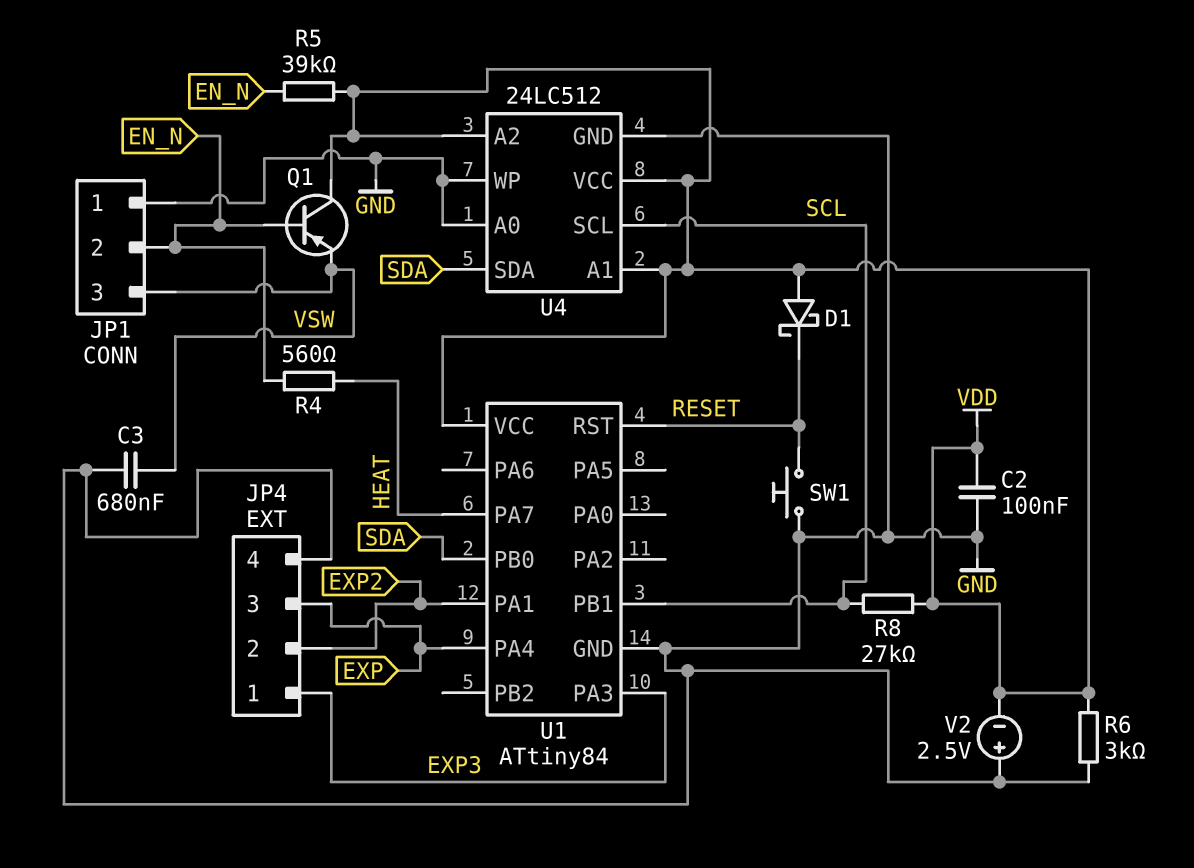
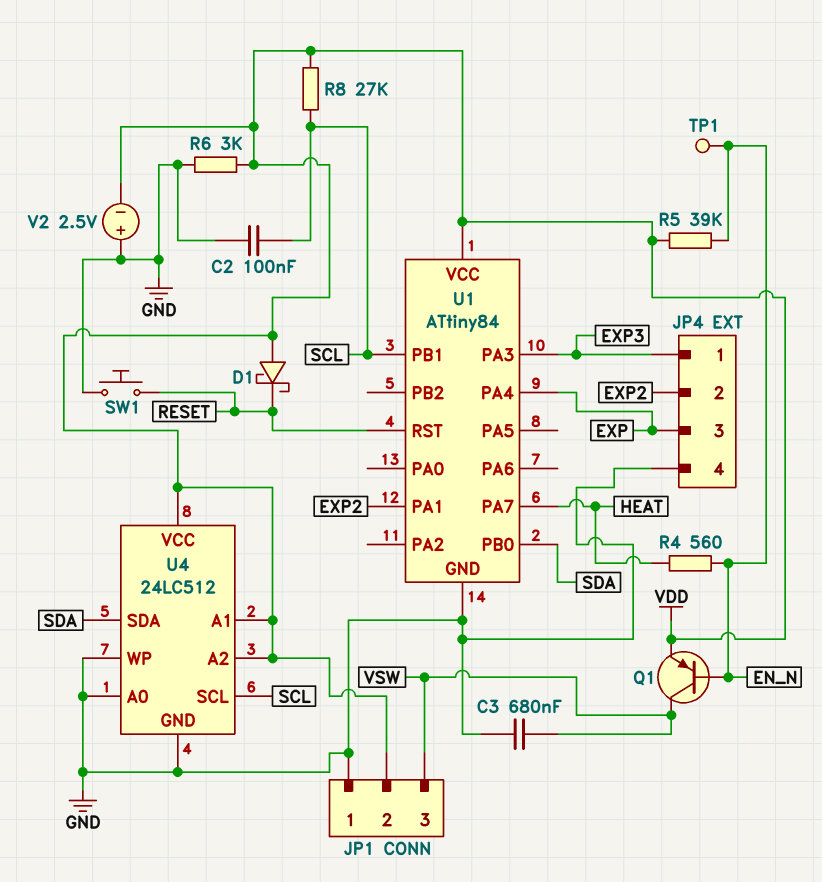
C2: 100nF (GND, VDD) -> 100nF (GND, SCL)
JP1 pin 2: EN_N -> VDD
Q1: PNP (B EN_N, C VDD, E VSW) -> PNP (B EN_N, C VSW, E VDD)
TP1: none -> test point (EN_N)

